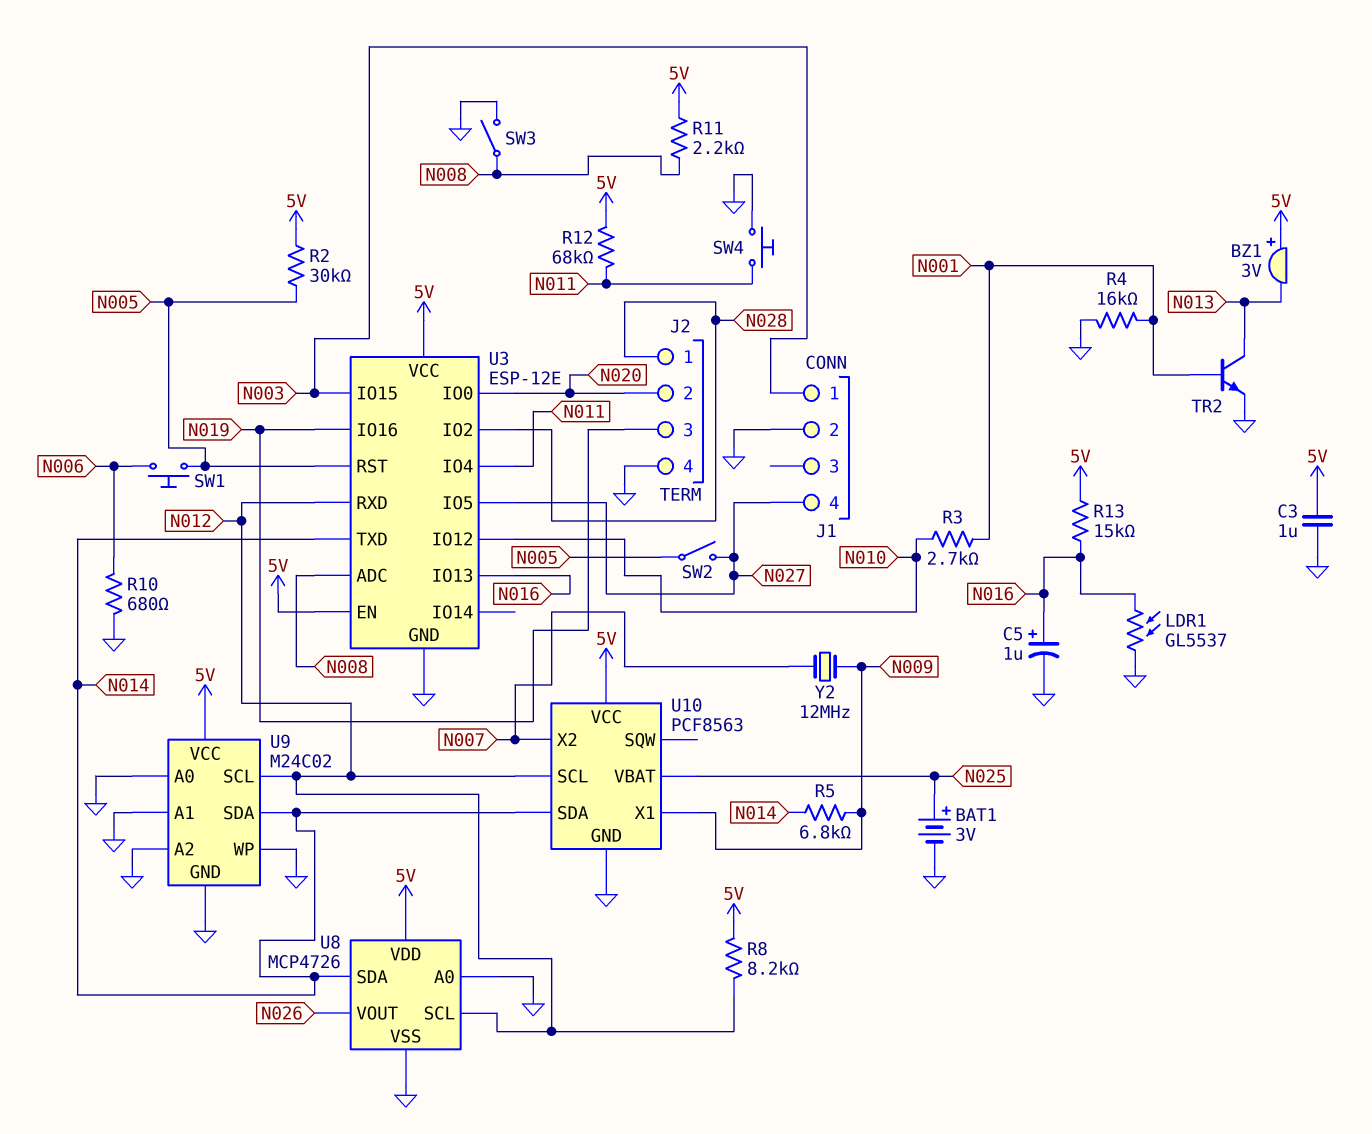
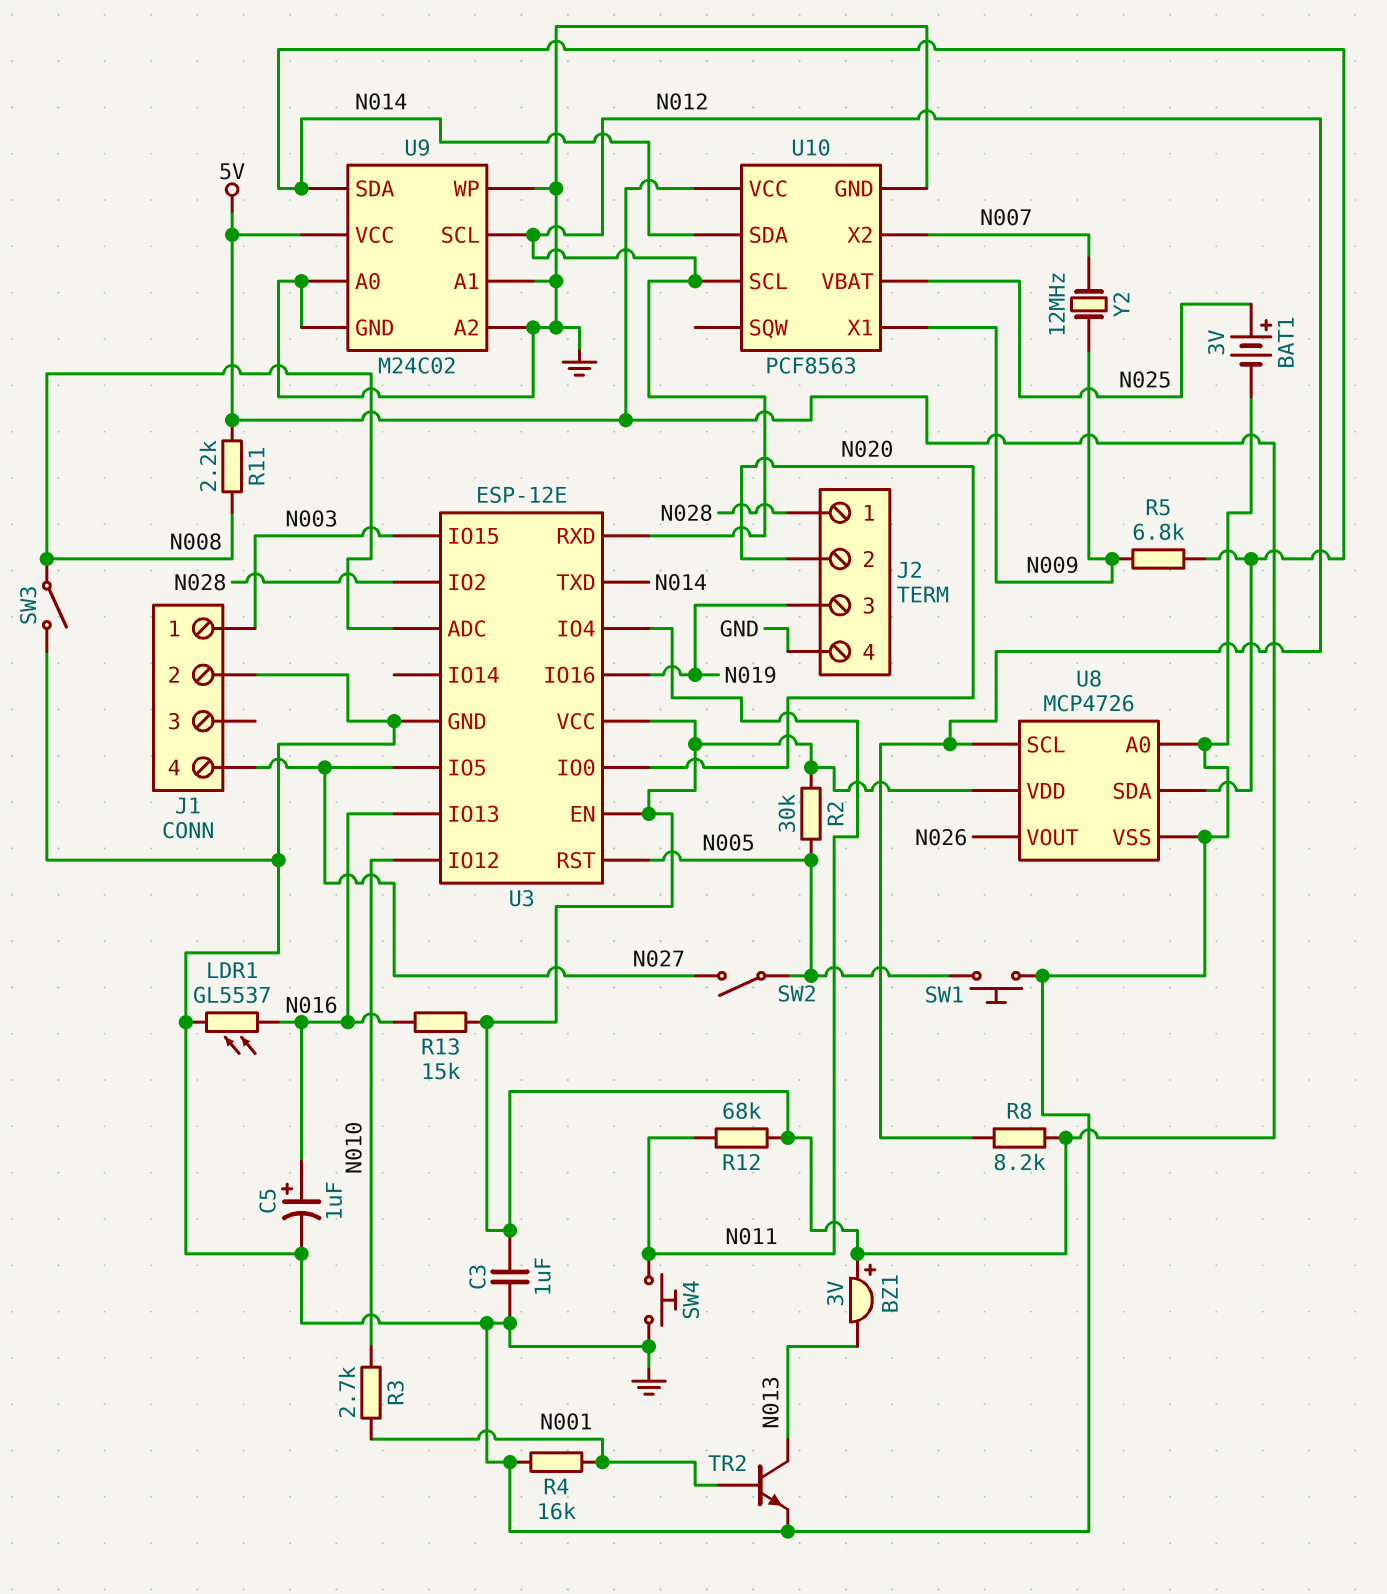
R10: 680 (GND, N006) -> none
SW1: button (N005, N006) -> button (GND, N005)

